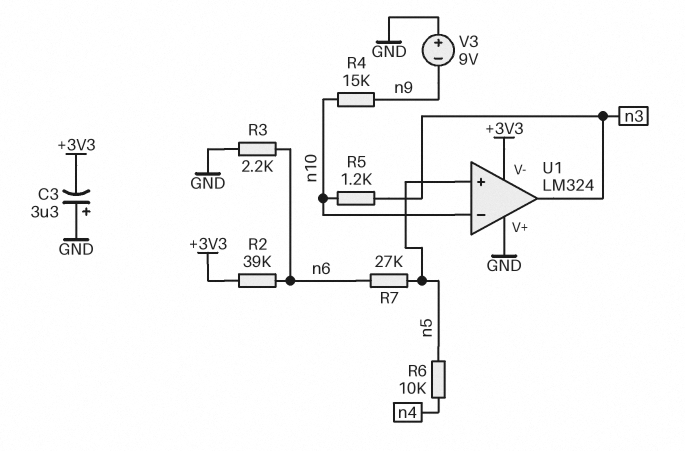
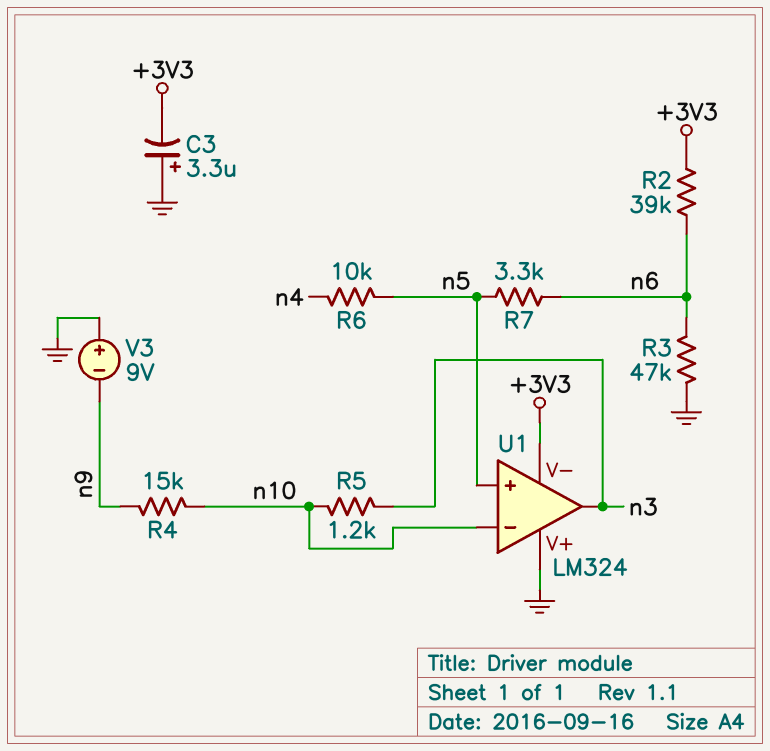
R3: 2.2k (GND, n6) -> 47k (GND, n6)
R7: 27k (n5, n6) -> 3.3k (n5, n6)

